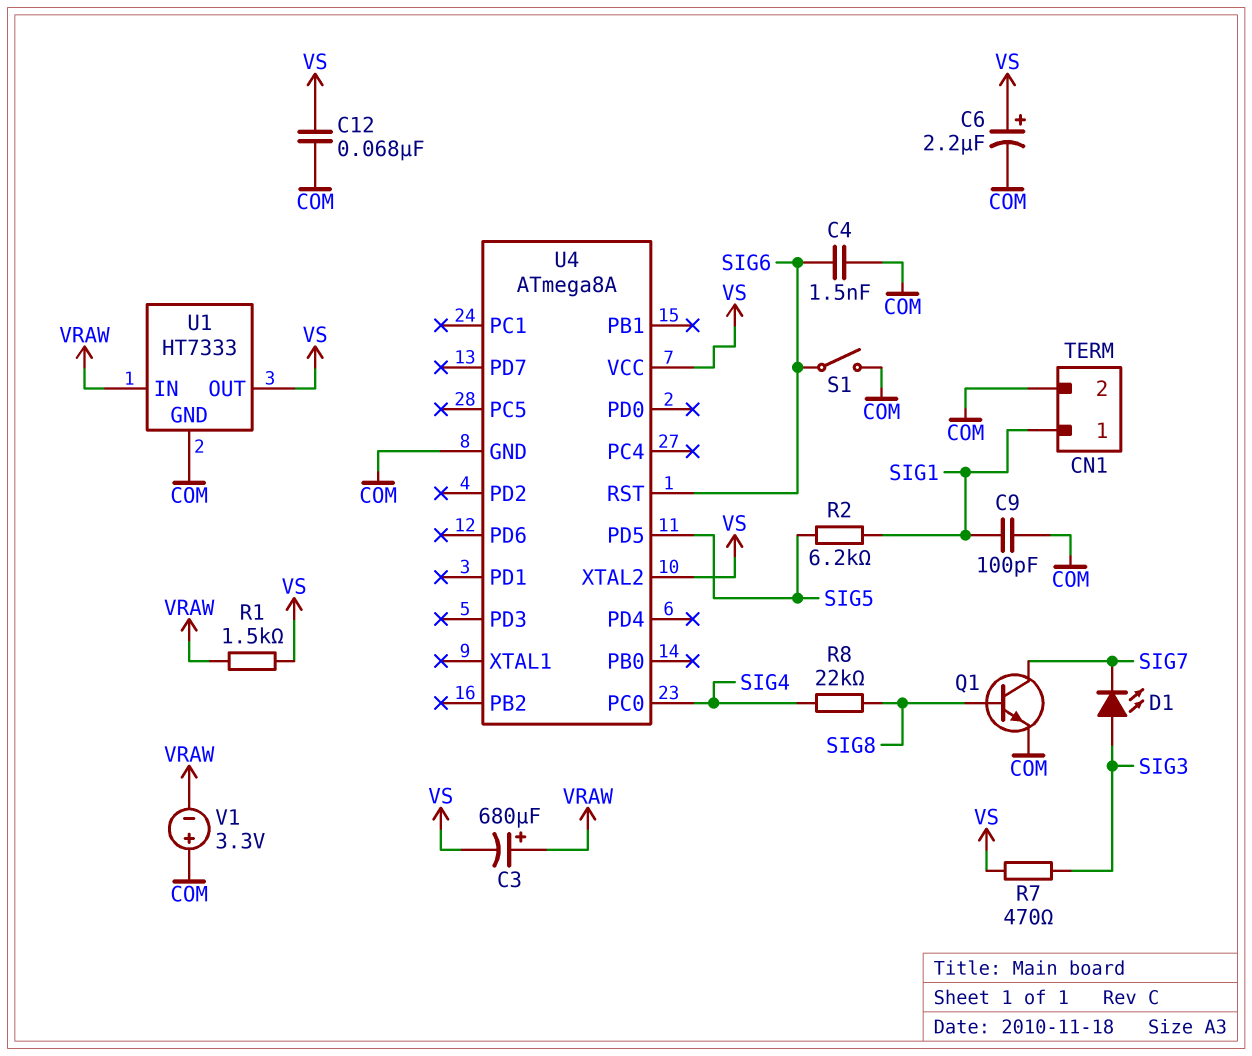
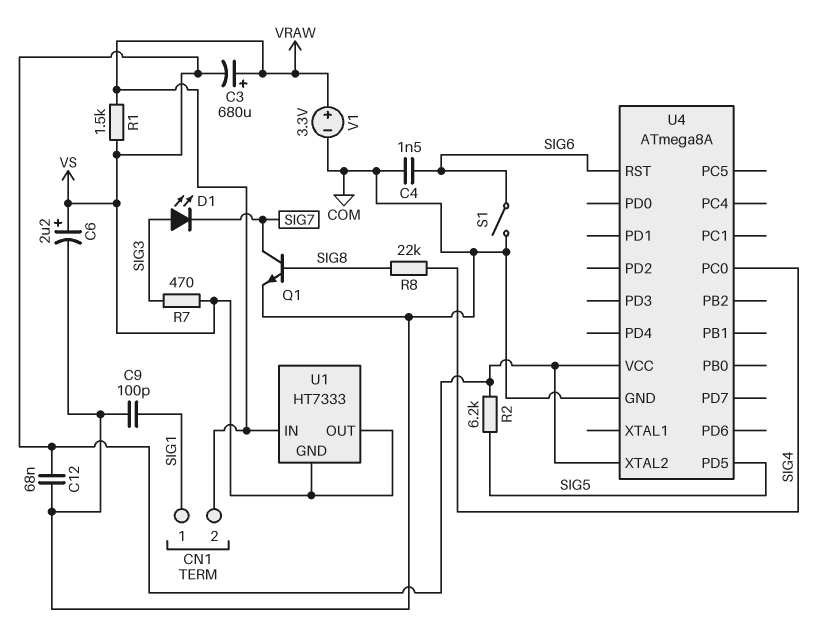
CN1 pin 2: COM -> VRAW
R2: 6.2k (SIG1, SIG5) -> 6.2k (SIG5, VS)
U1 pin GND: COM -> VS
V1: 3.3V (plus COM, minus VRAW) -> 3.3V (plus VRAW, minus COM)

